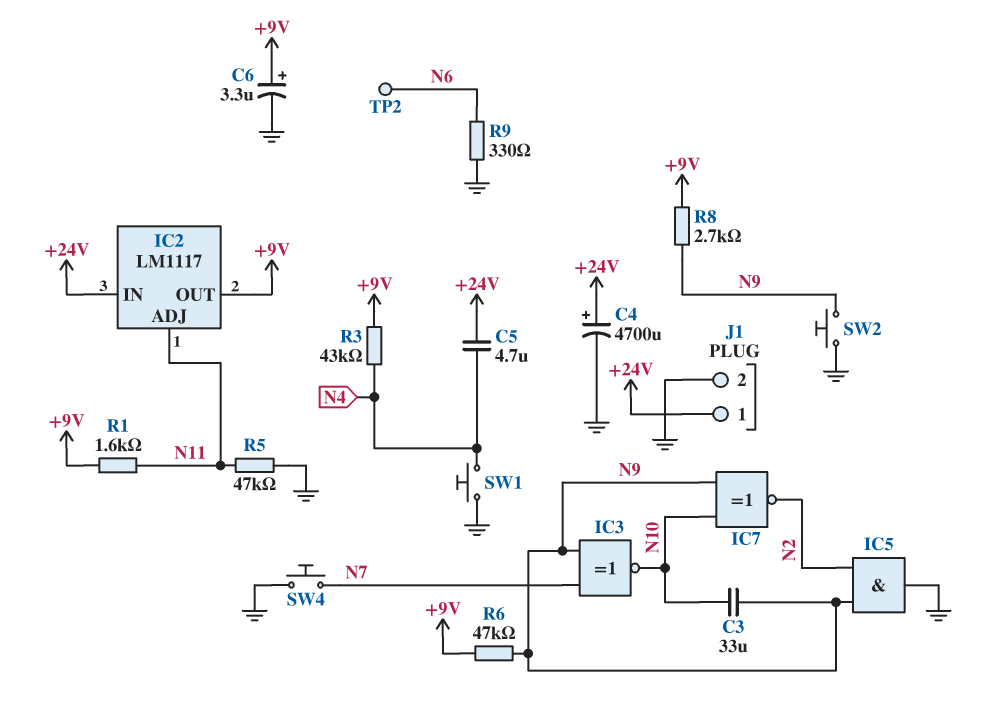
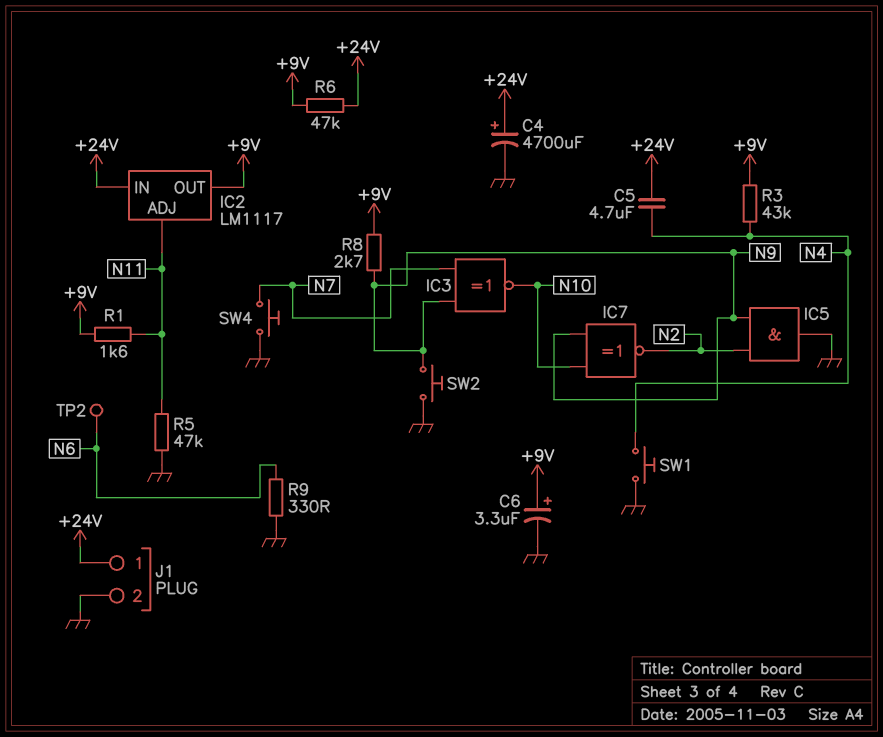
C3: 33uF (N9, N10) -> none
R6: 47k (+9V, N9) -> 47k (+9V, +24V)

